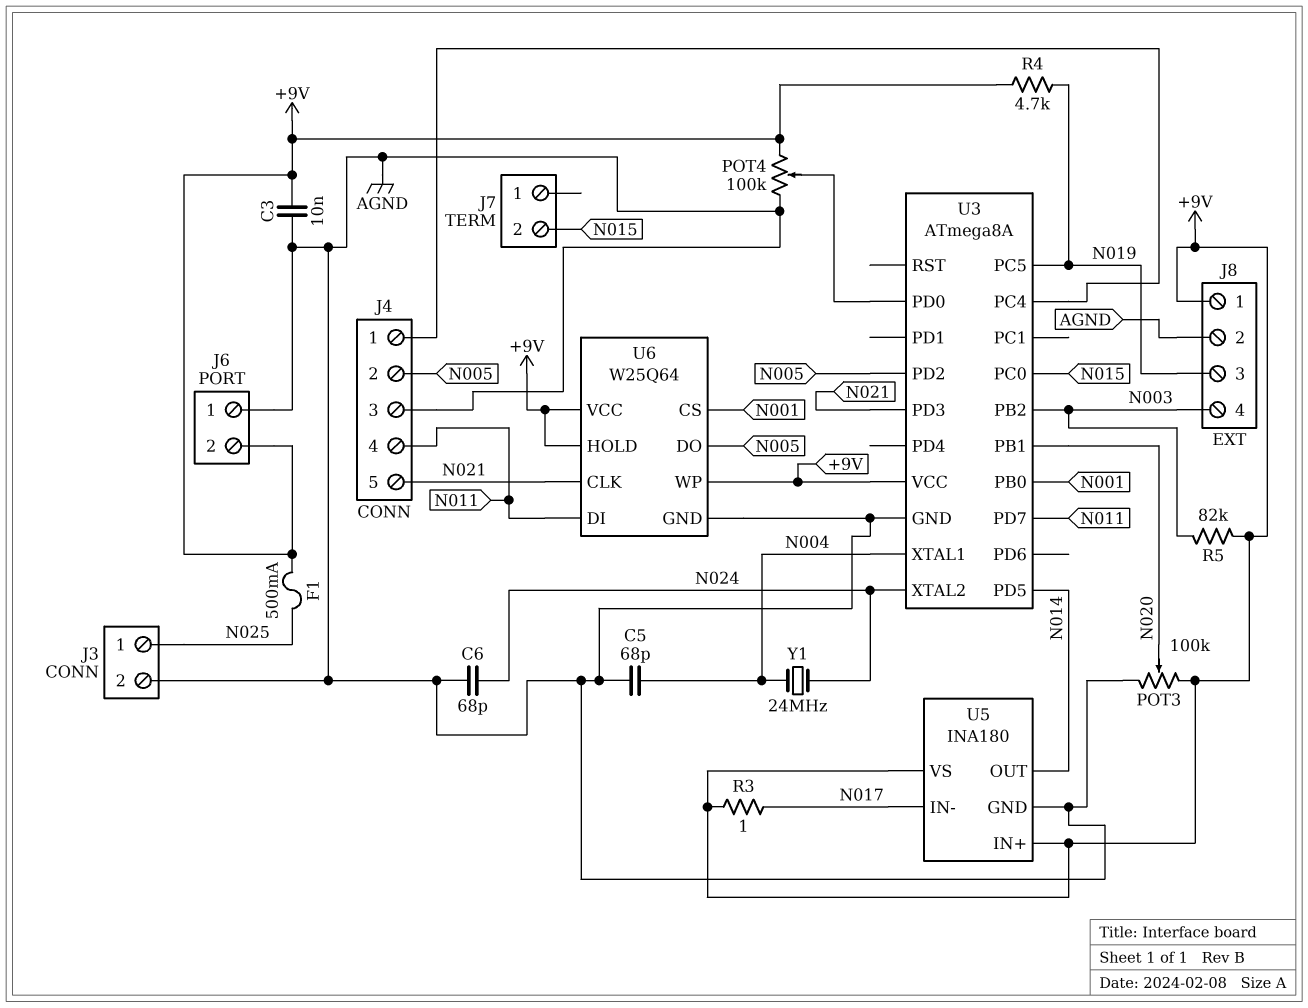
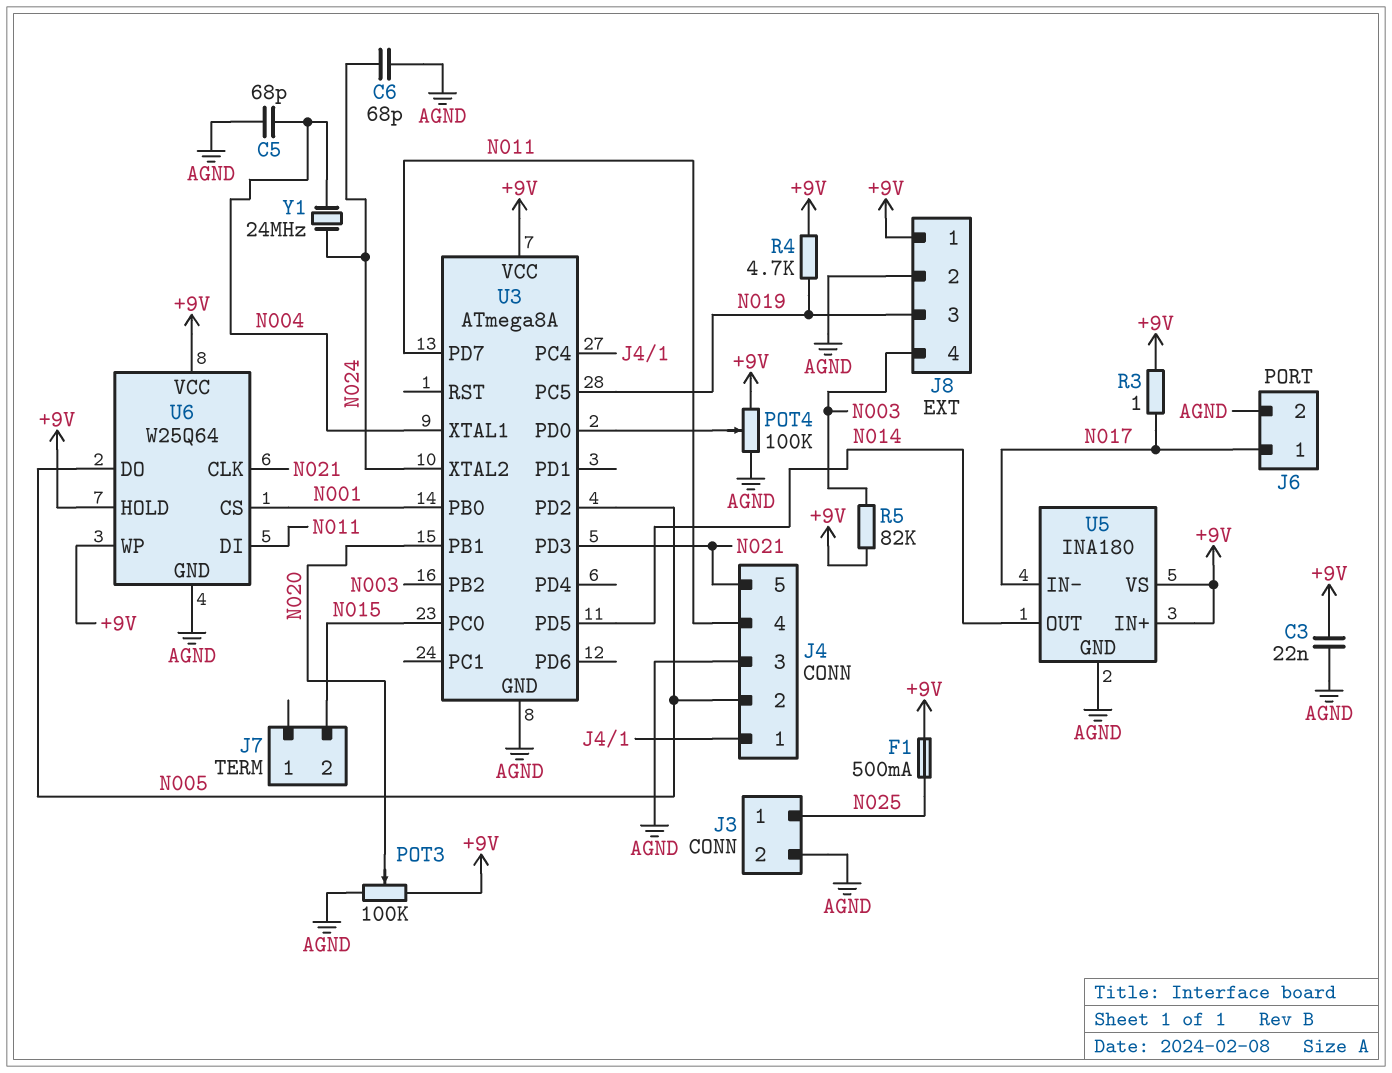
C3: 10nF (+9V, AGND) -> 22nF (+9V, AGND)
J6 pin 1: AGND -> N017
J6 pin 2: +9V -> AGND

